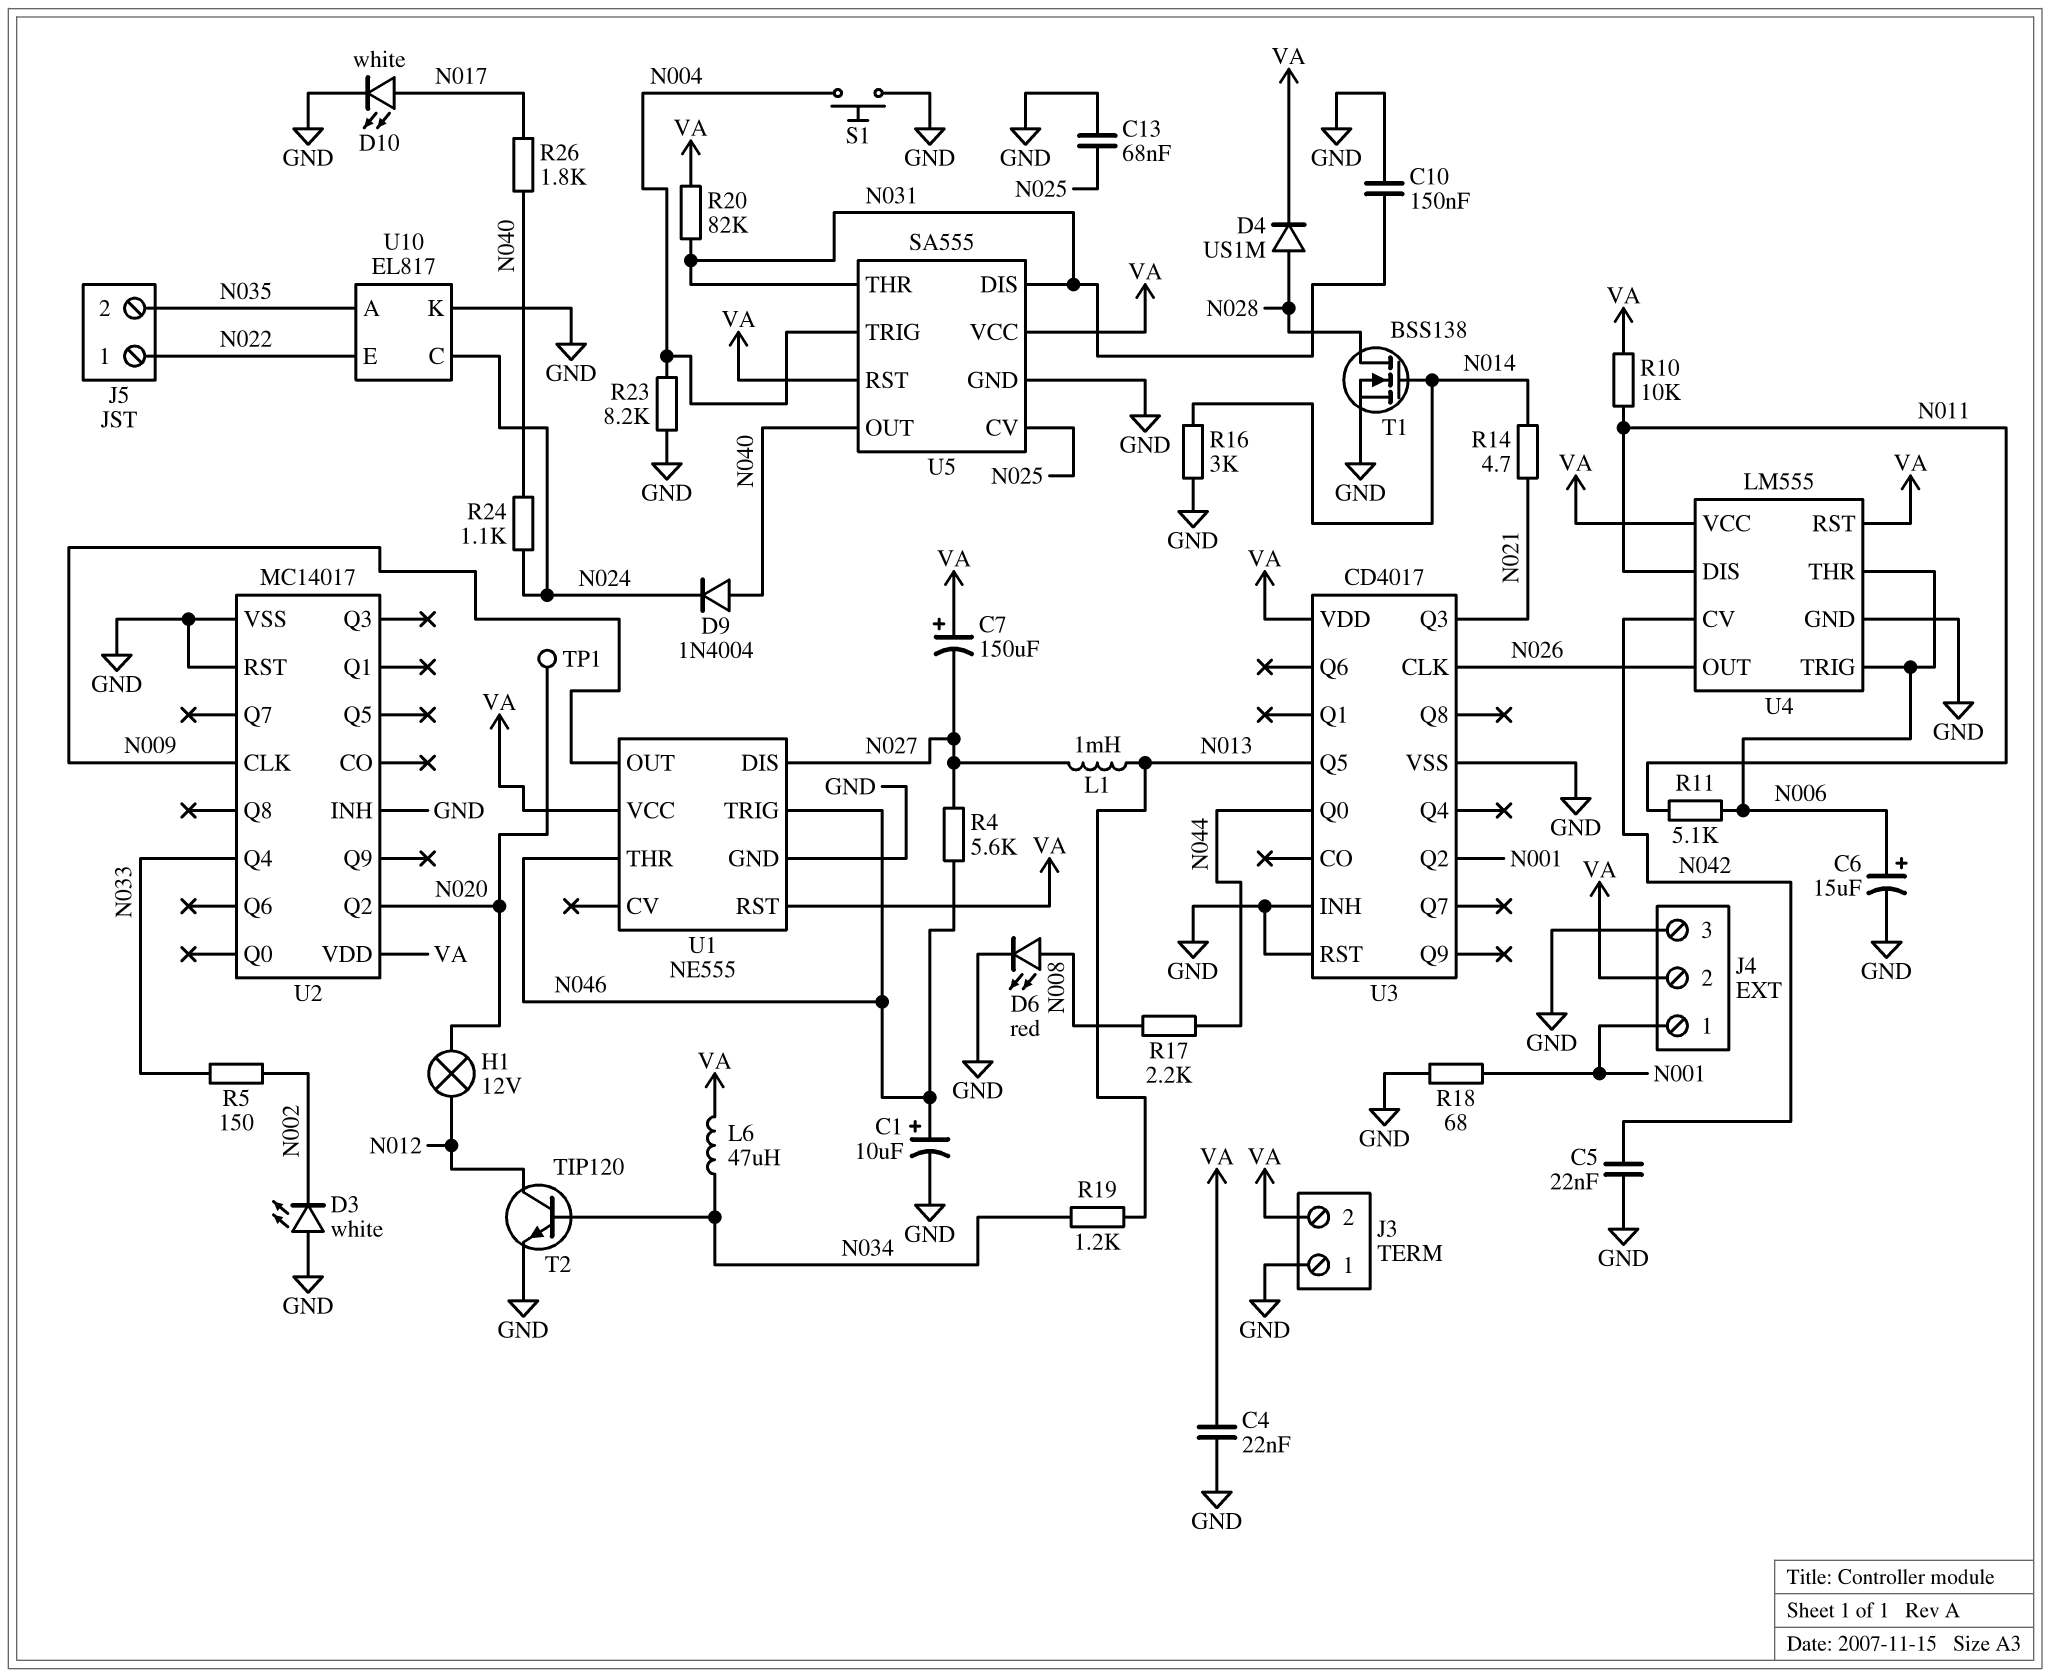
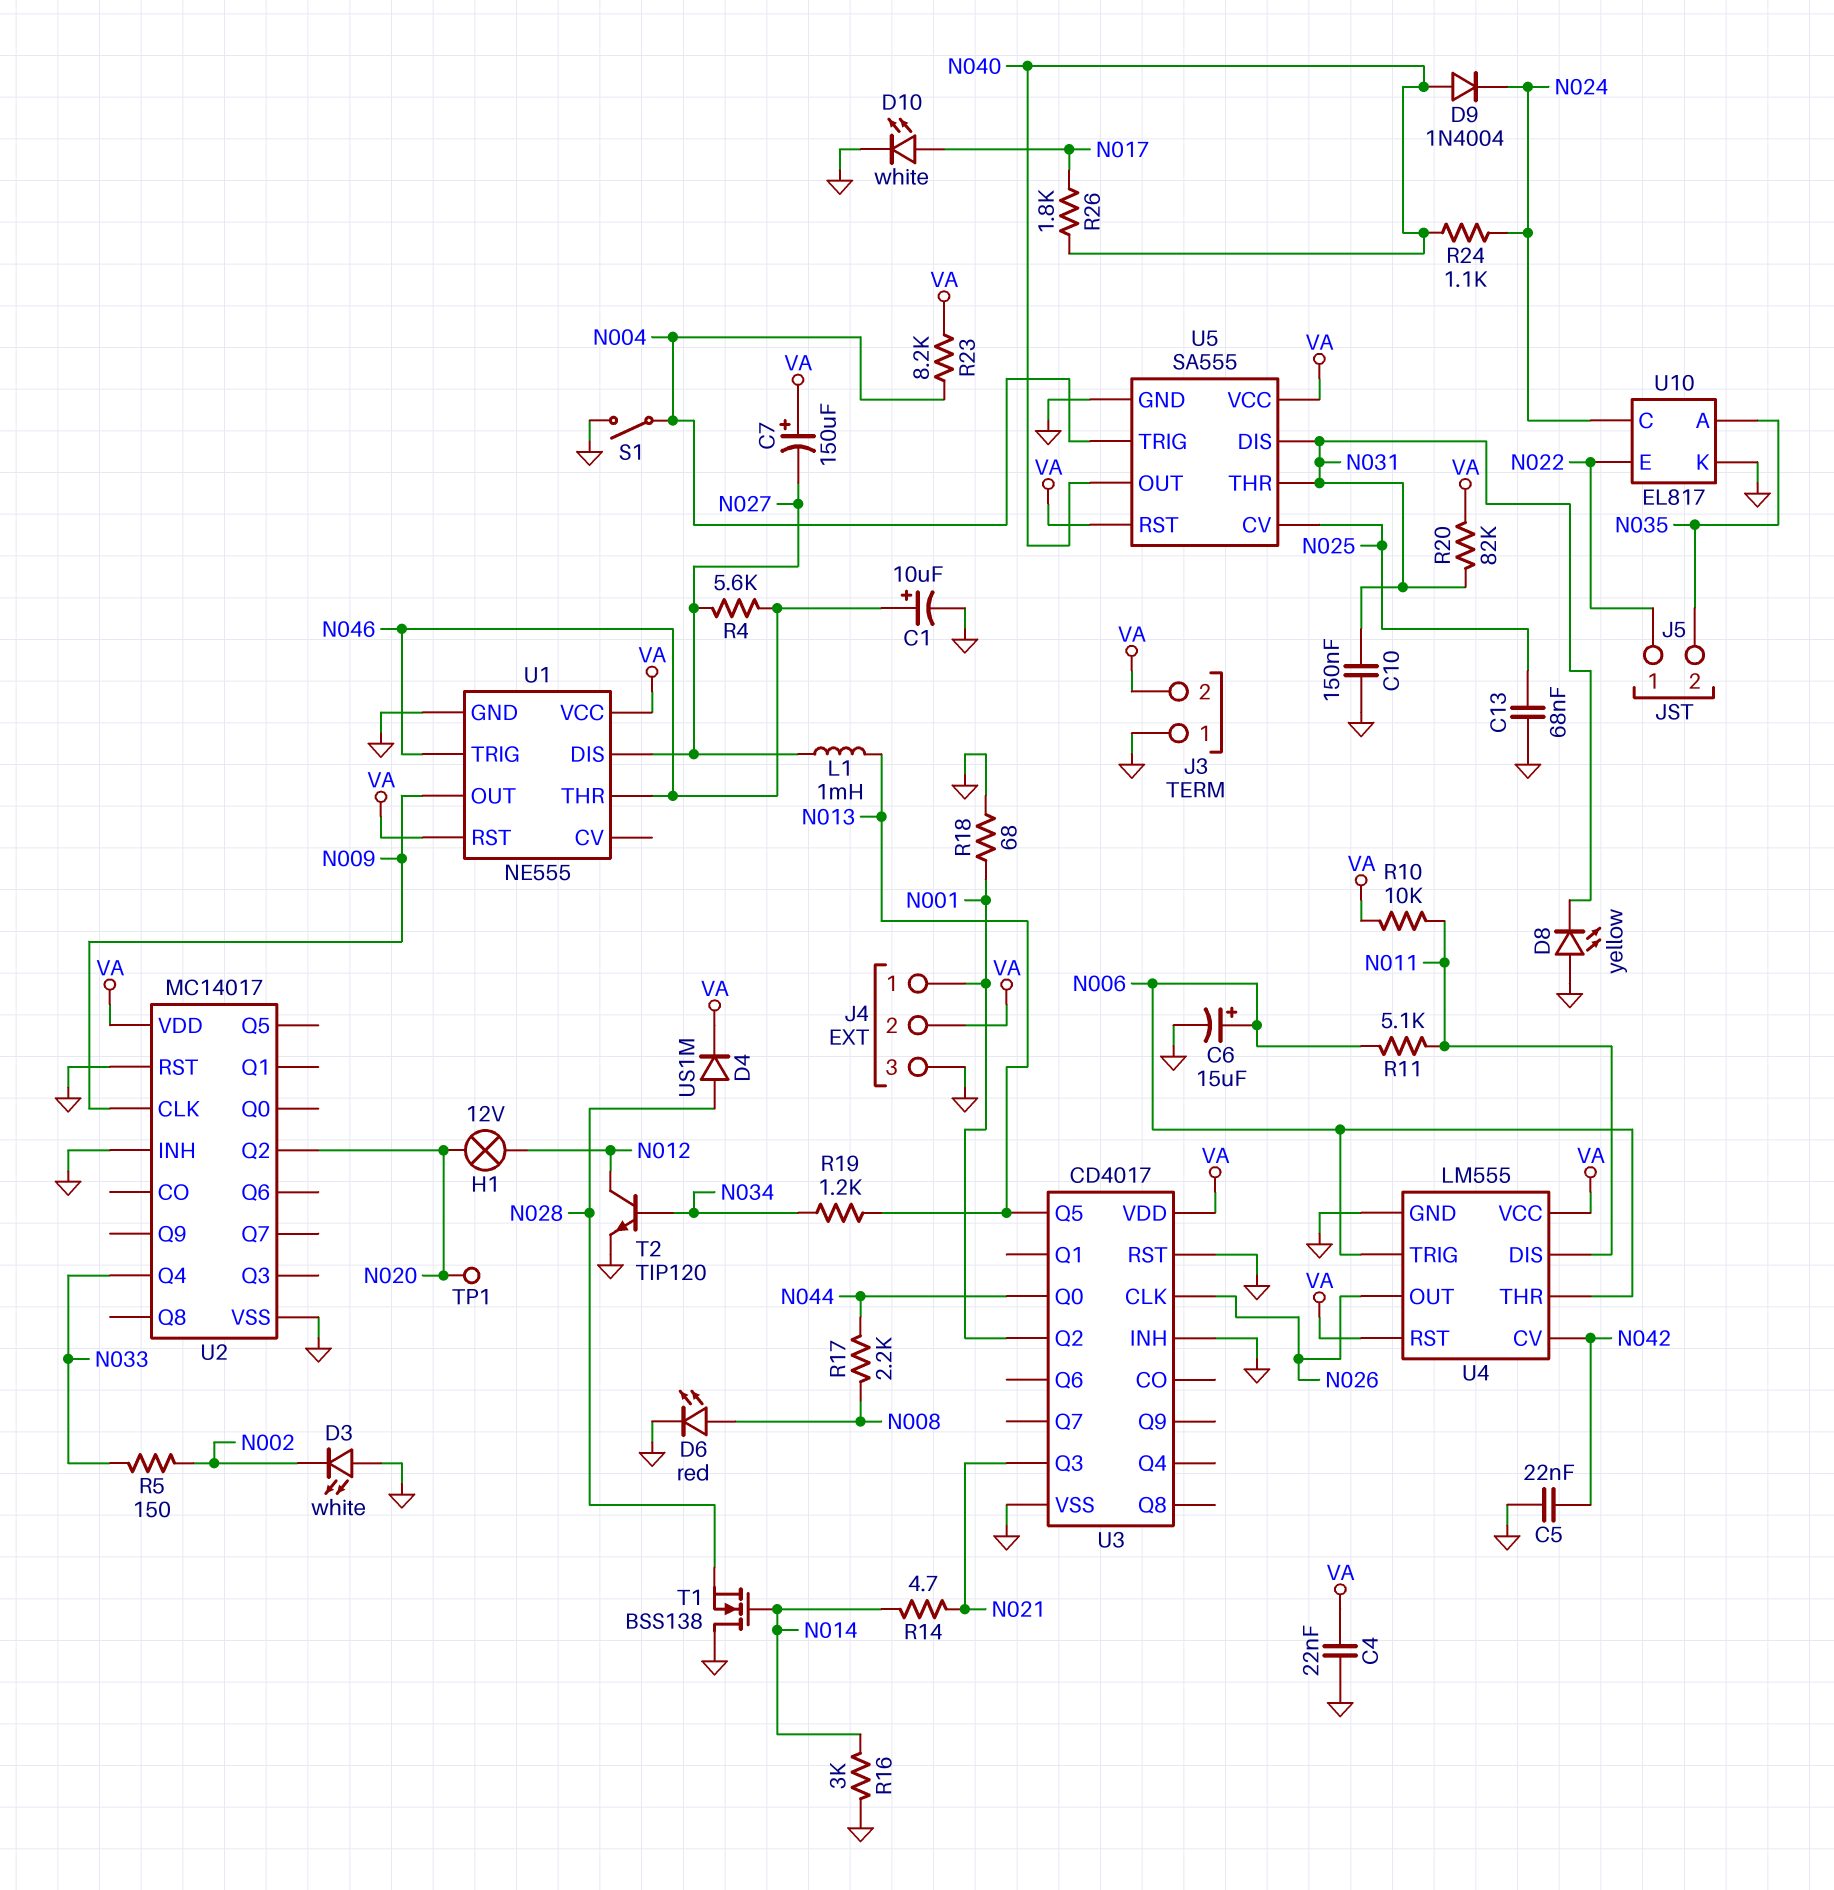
D8: none -> LED yellow (A GND, K N031)
L6: 47uH (N034, VA) -> none
R23: 8.2k (GND, N004) -> 8.2k (N004, VA)
S1: button (GND, N004) -> switch (GND, N004)
T1: NMOS BSS138 (G N014, D N028, S GND) -> NMOS BSS138 (G N014, D GND, S N028)

